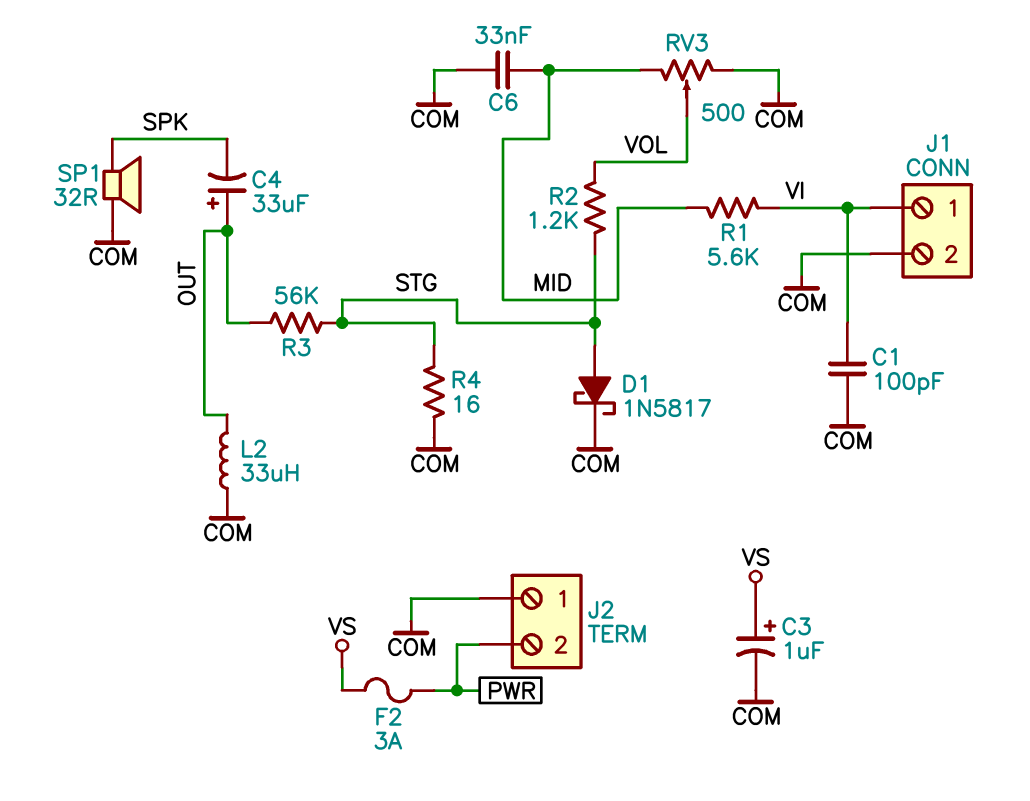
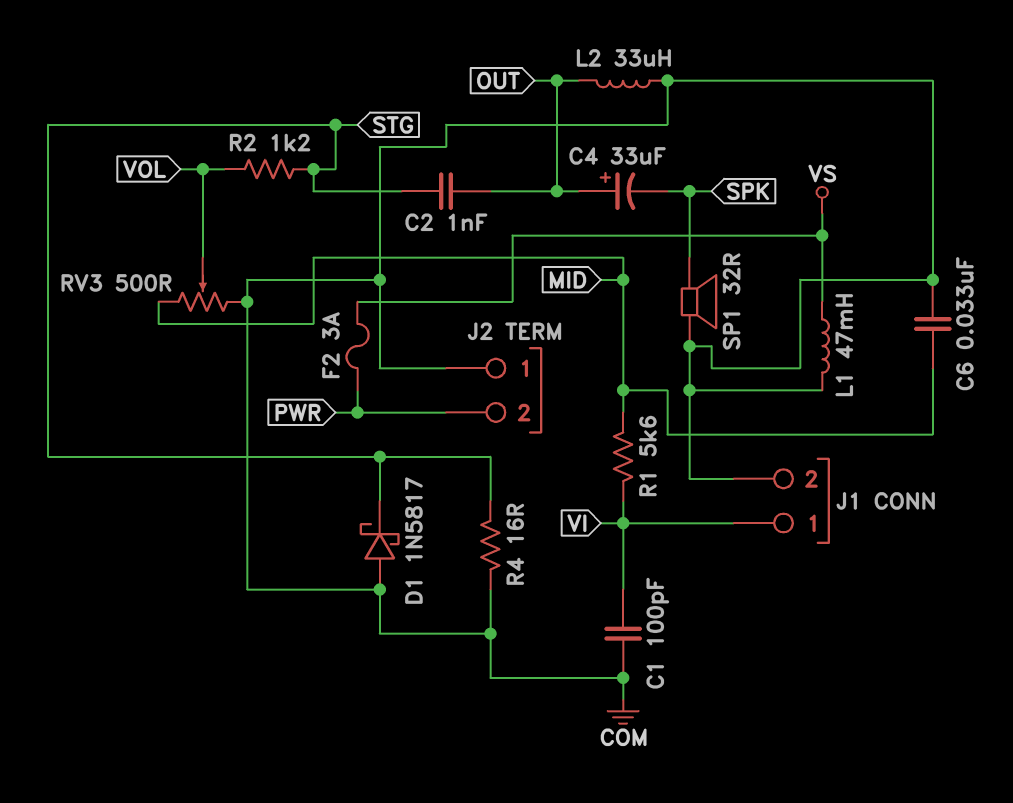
C2: none -> 1nF (OUT, STG)
C3: 1uF (plus VS, minus COM) -> none
D1: schottky 1N5817 (A STG, K COM) -> schottky 1N5817 (A COM, K STG)
L1: none -> 47mH (COM, VS)
R3: 56k (OUT, STG) -> none

